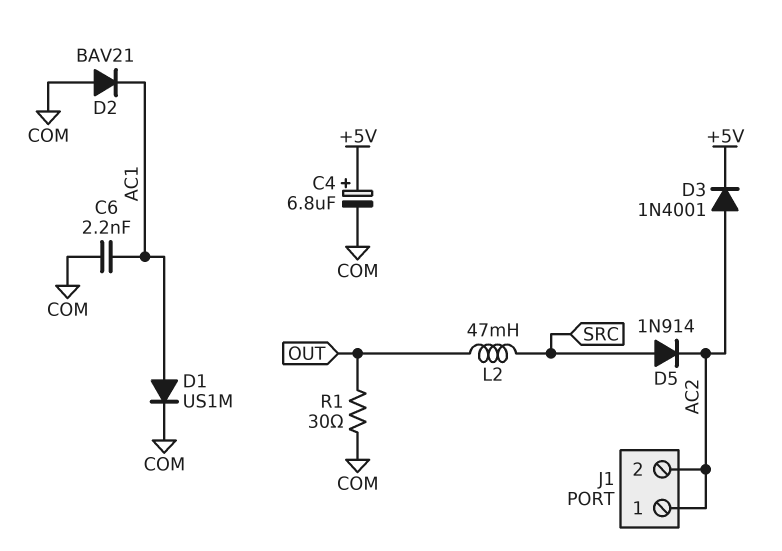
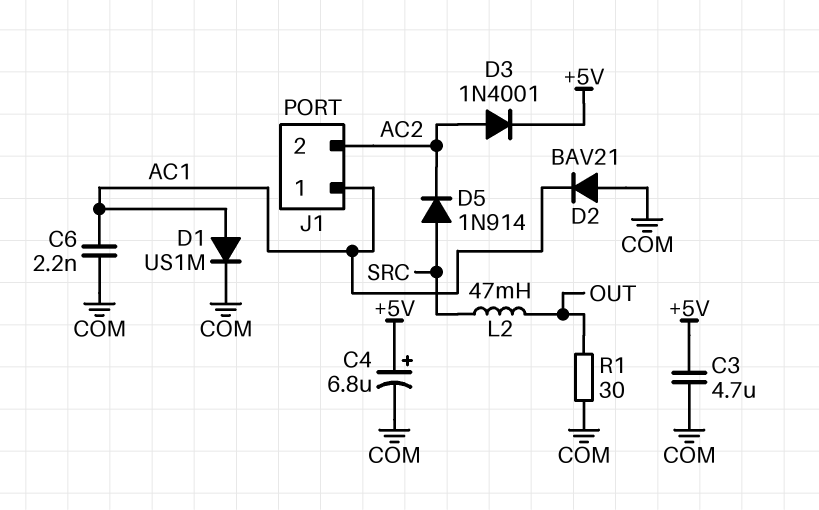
C3: none -> 4.7uF (+5V, COM)
J1 pin 1: AC2 -> AC1

